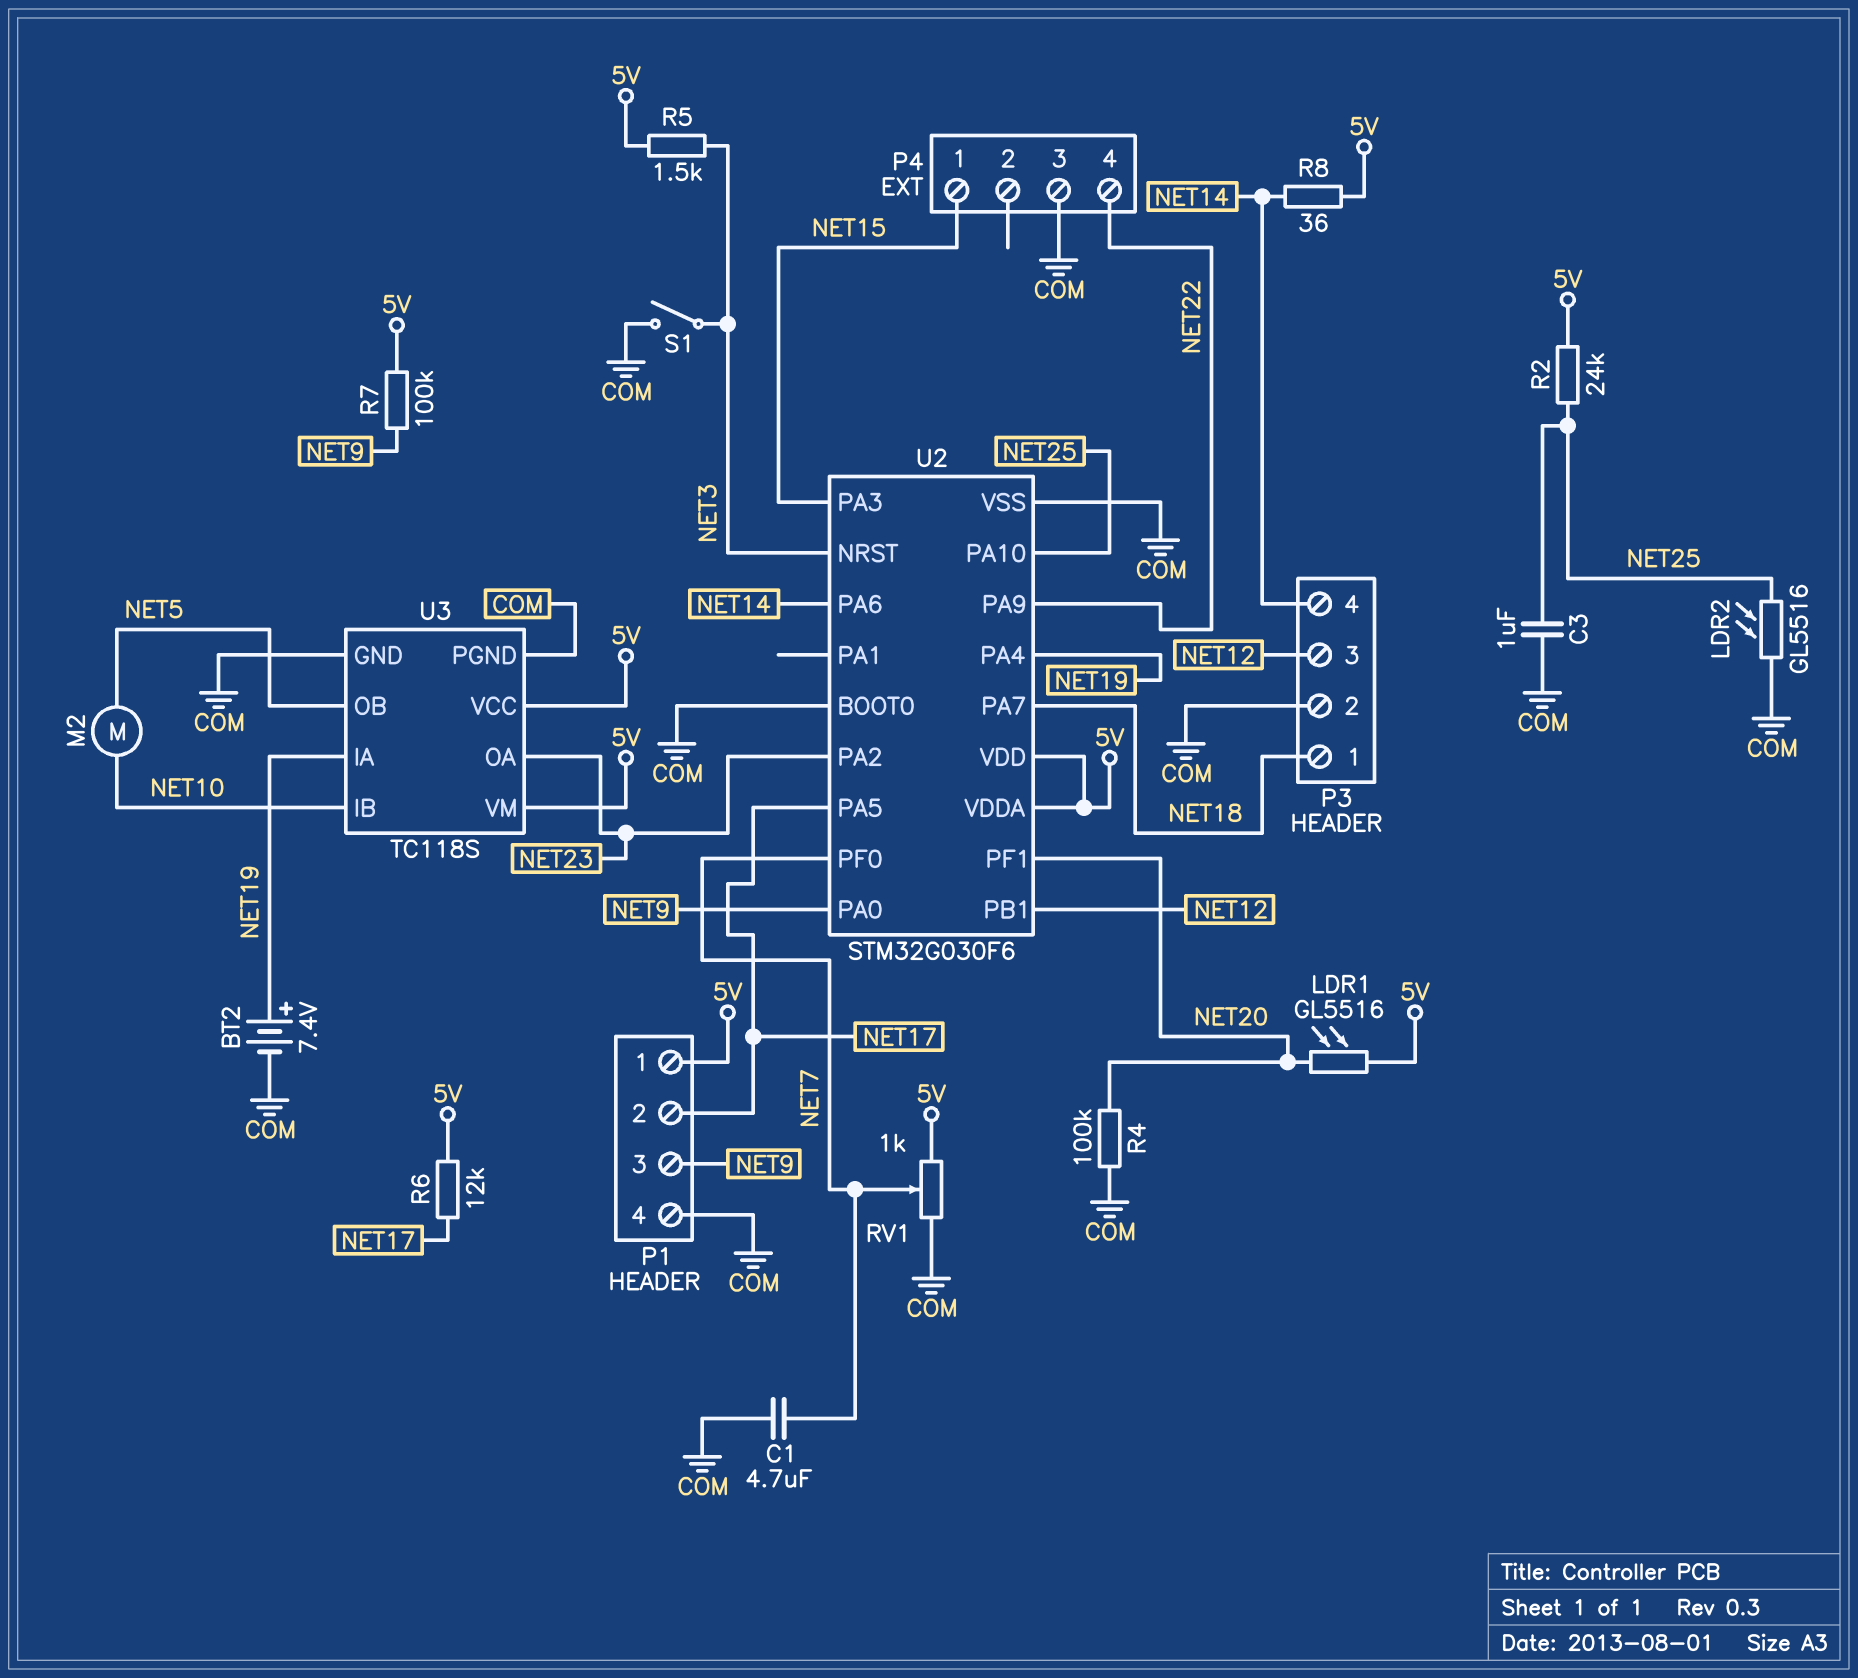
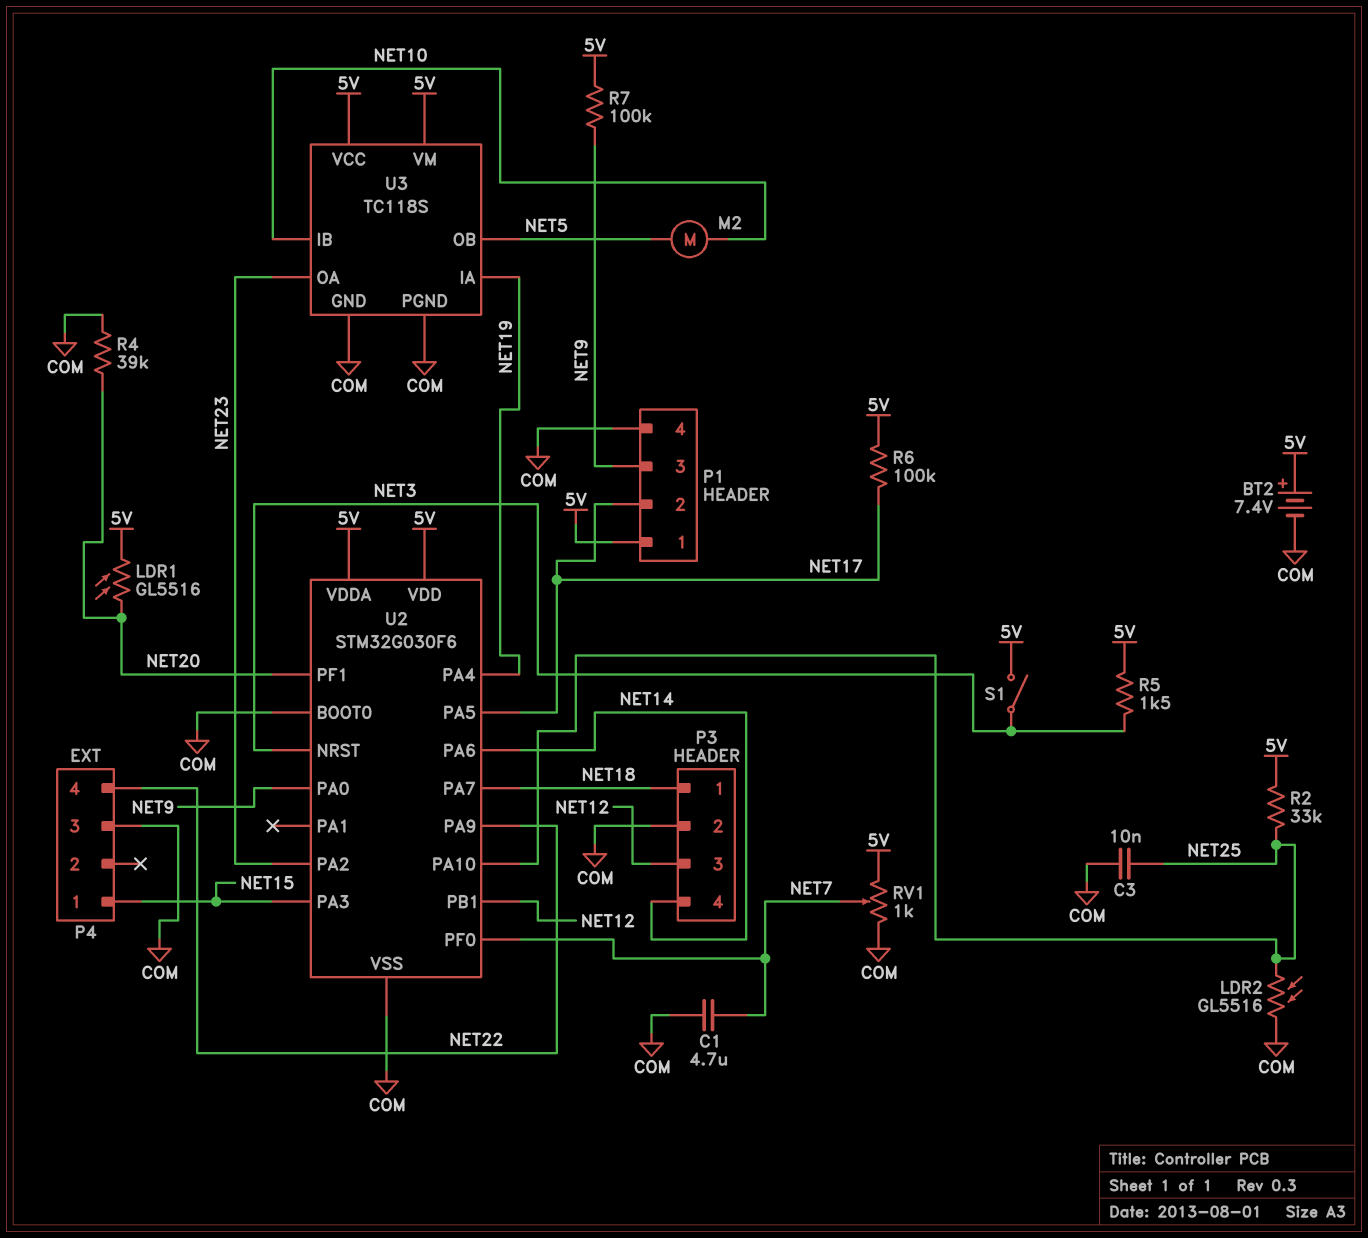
BT2: 7.4V (plus NET19, minus COM) -> 7.4V (plus 5V, minus COM)
C3: 1uF (COM, NET25) -> 10nF (COM, NET25)
R2: 24k (5V, NET25) -> 33k (5V, NET25)
R4: 100k (COM, NET20) -> 39k (COM, NET20)
R6: 12k (5V, NET17) -> 100k (5V, NET17)
R8: 36 (5V, NET14) -> none
S1: switch (COM, NET3) -> switch (5V, NET3)

